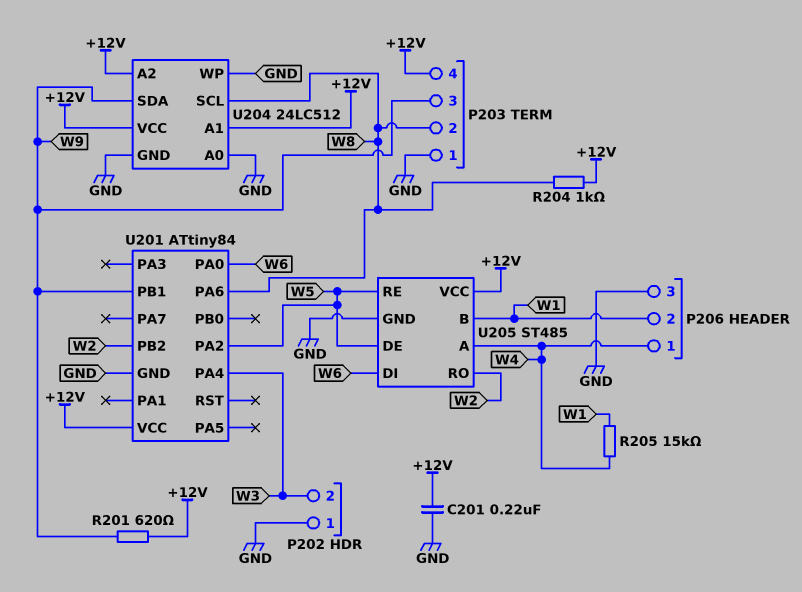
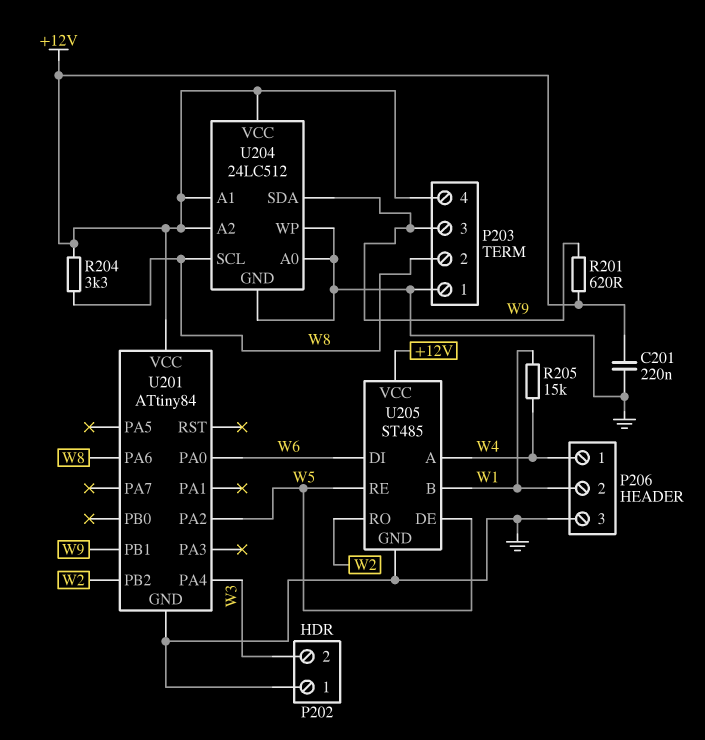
R204: 1k (+12V, W8) -> 3.3k (+12V, W8)

